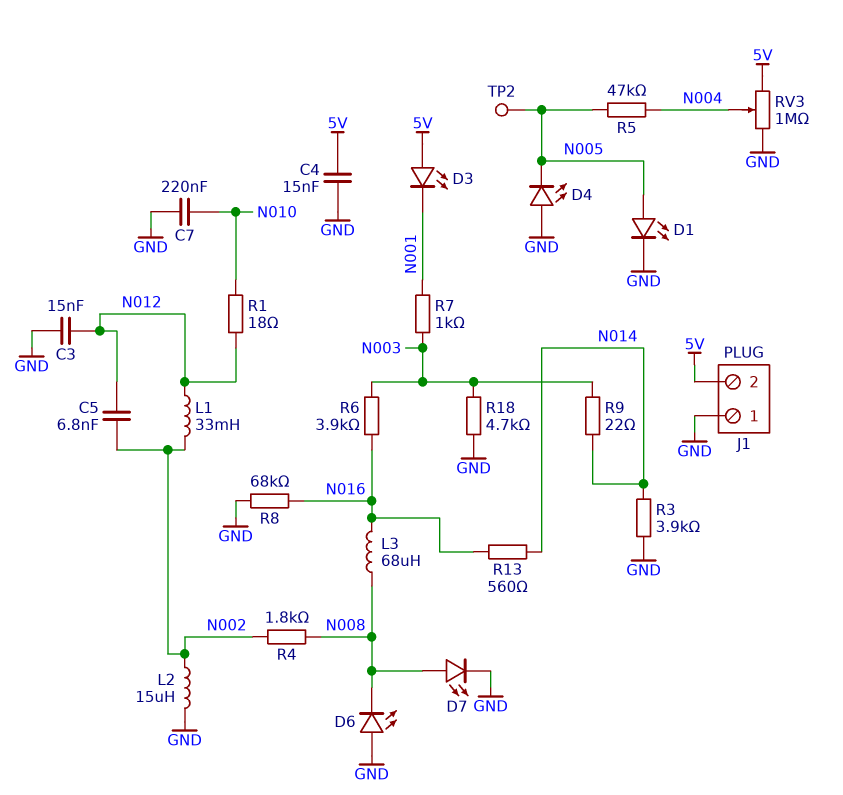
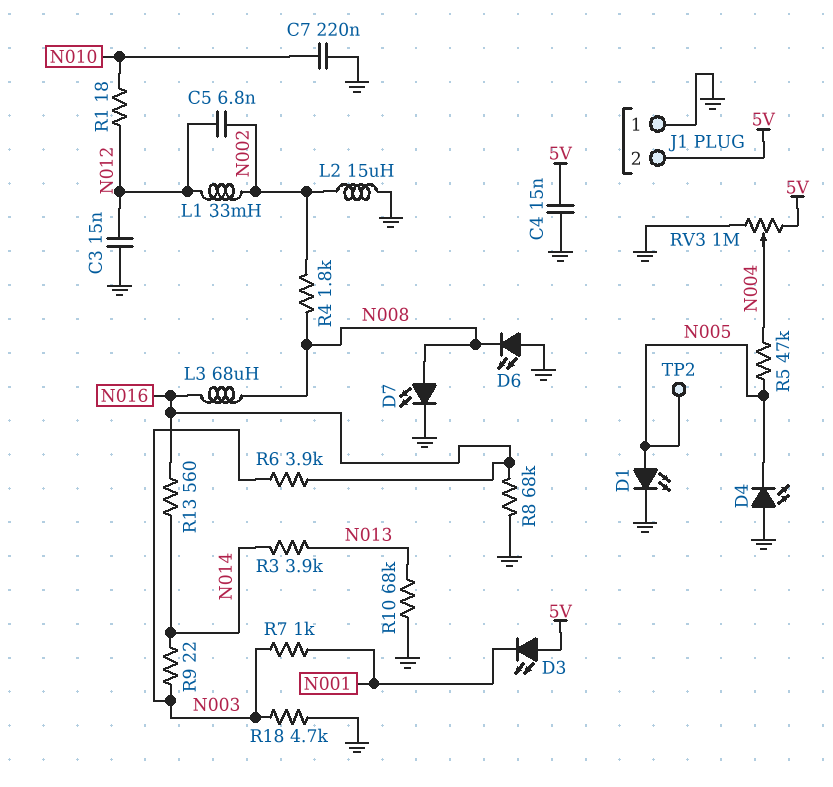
R3: 3.9k (GND, N014) -> 3.9k (N013, N014)
R10: none -> 68k (GND, N013)

